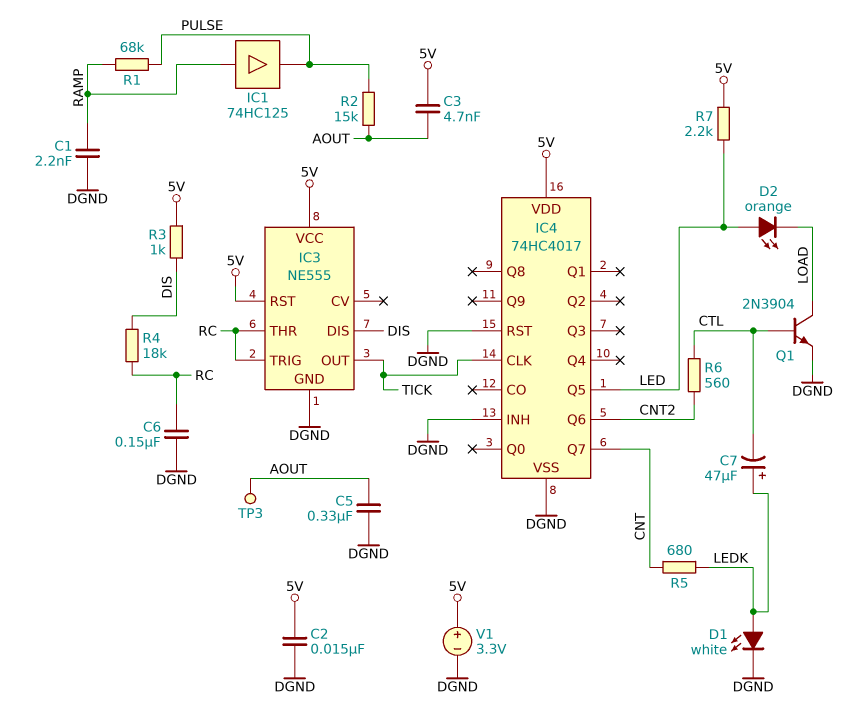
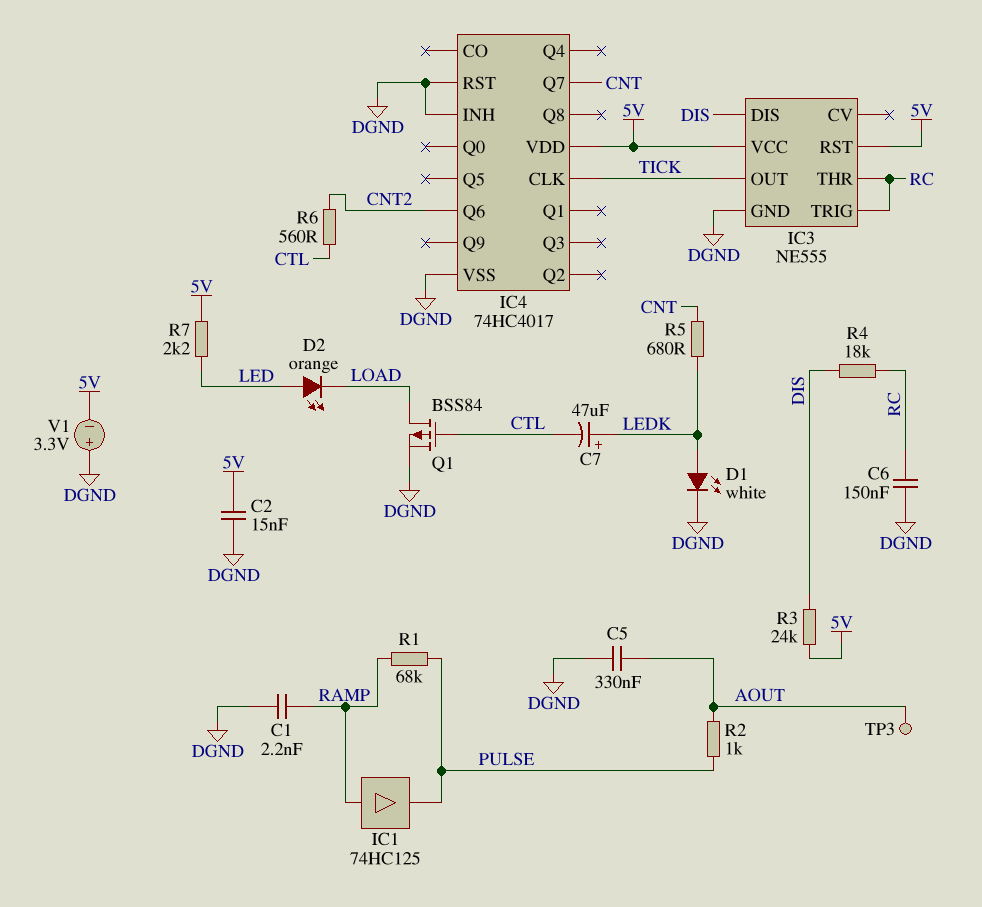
C3: 4.7nF (5V, AOUT) -> none
IC4 pin Q5: LED -> none
Q1: NPN 2N3904 (B CTL, C LOAD, E DGND) -> PMOS BSS84 (G CTL, D LOAD, S DGND)
R2: 15k (AOUT, PULSE) -> 1k (AOUT, PULSE)
R3: 1k (5V, DIS) -> 24k (5V, DIS)
V1: 3.3V (plus 5V, minus DGND) -> 3.3V (plus DGND, minus 5V)

